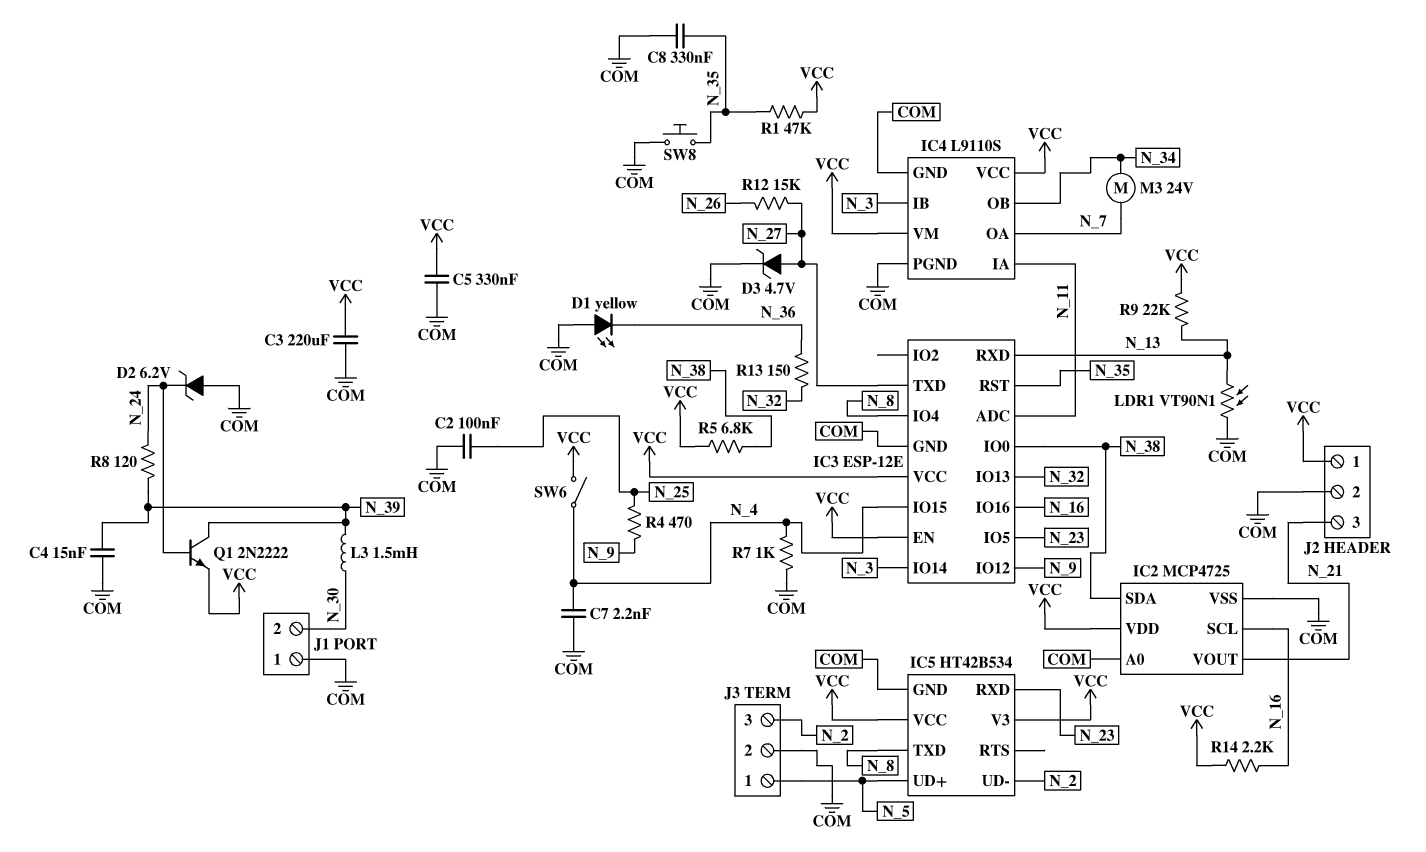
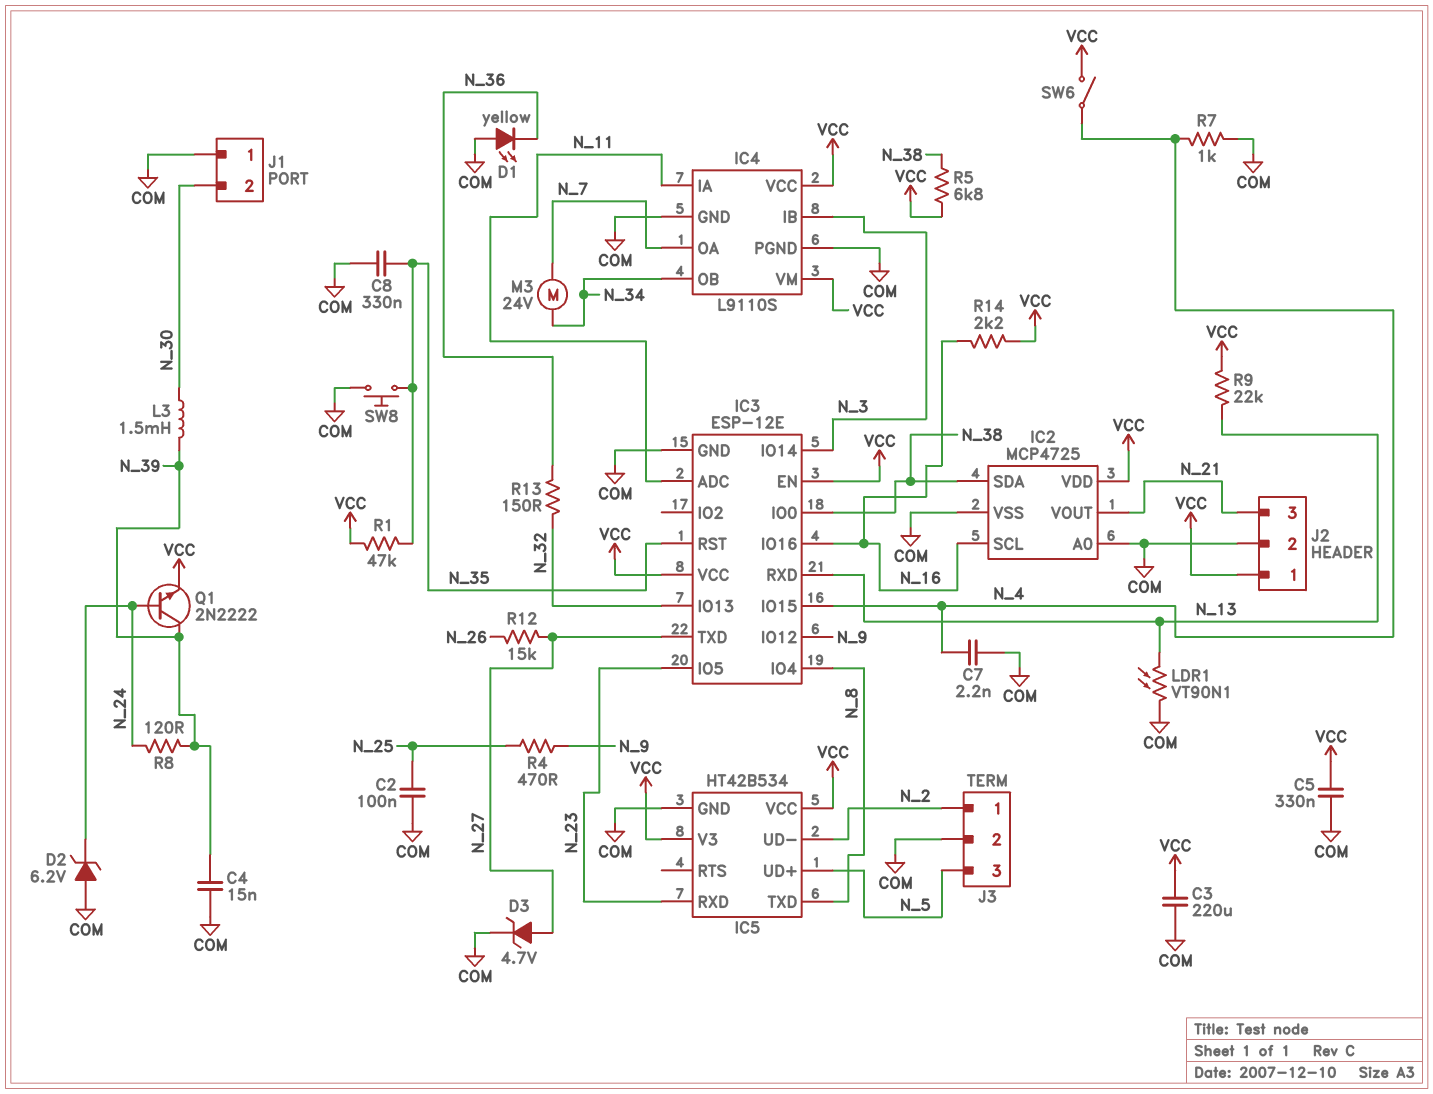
J3 pin 1: N_5 -> N_2
J3 pin 3: N_2 -> N_5

